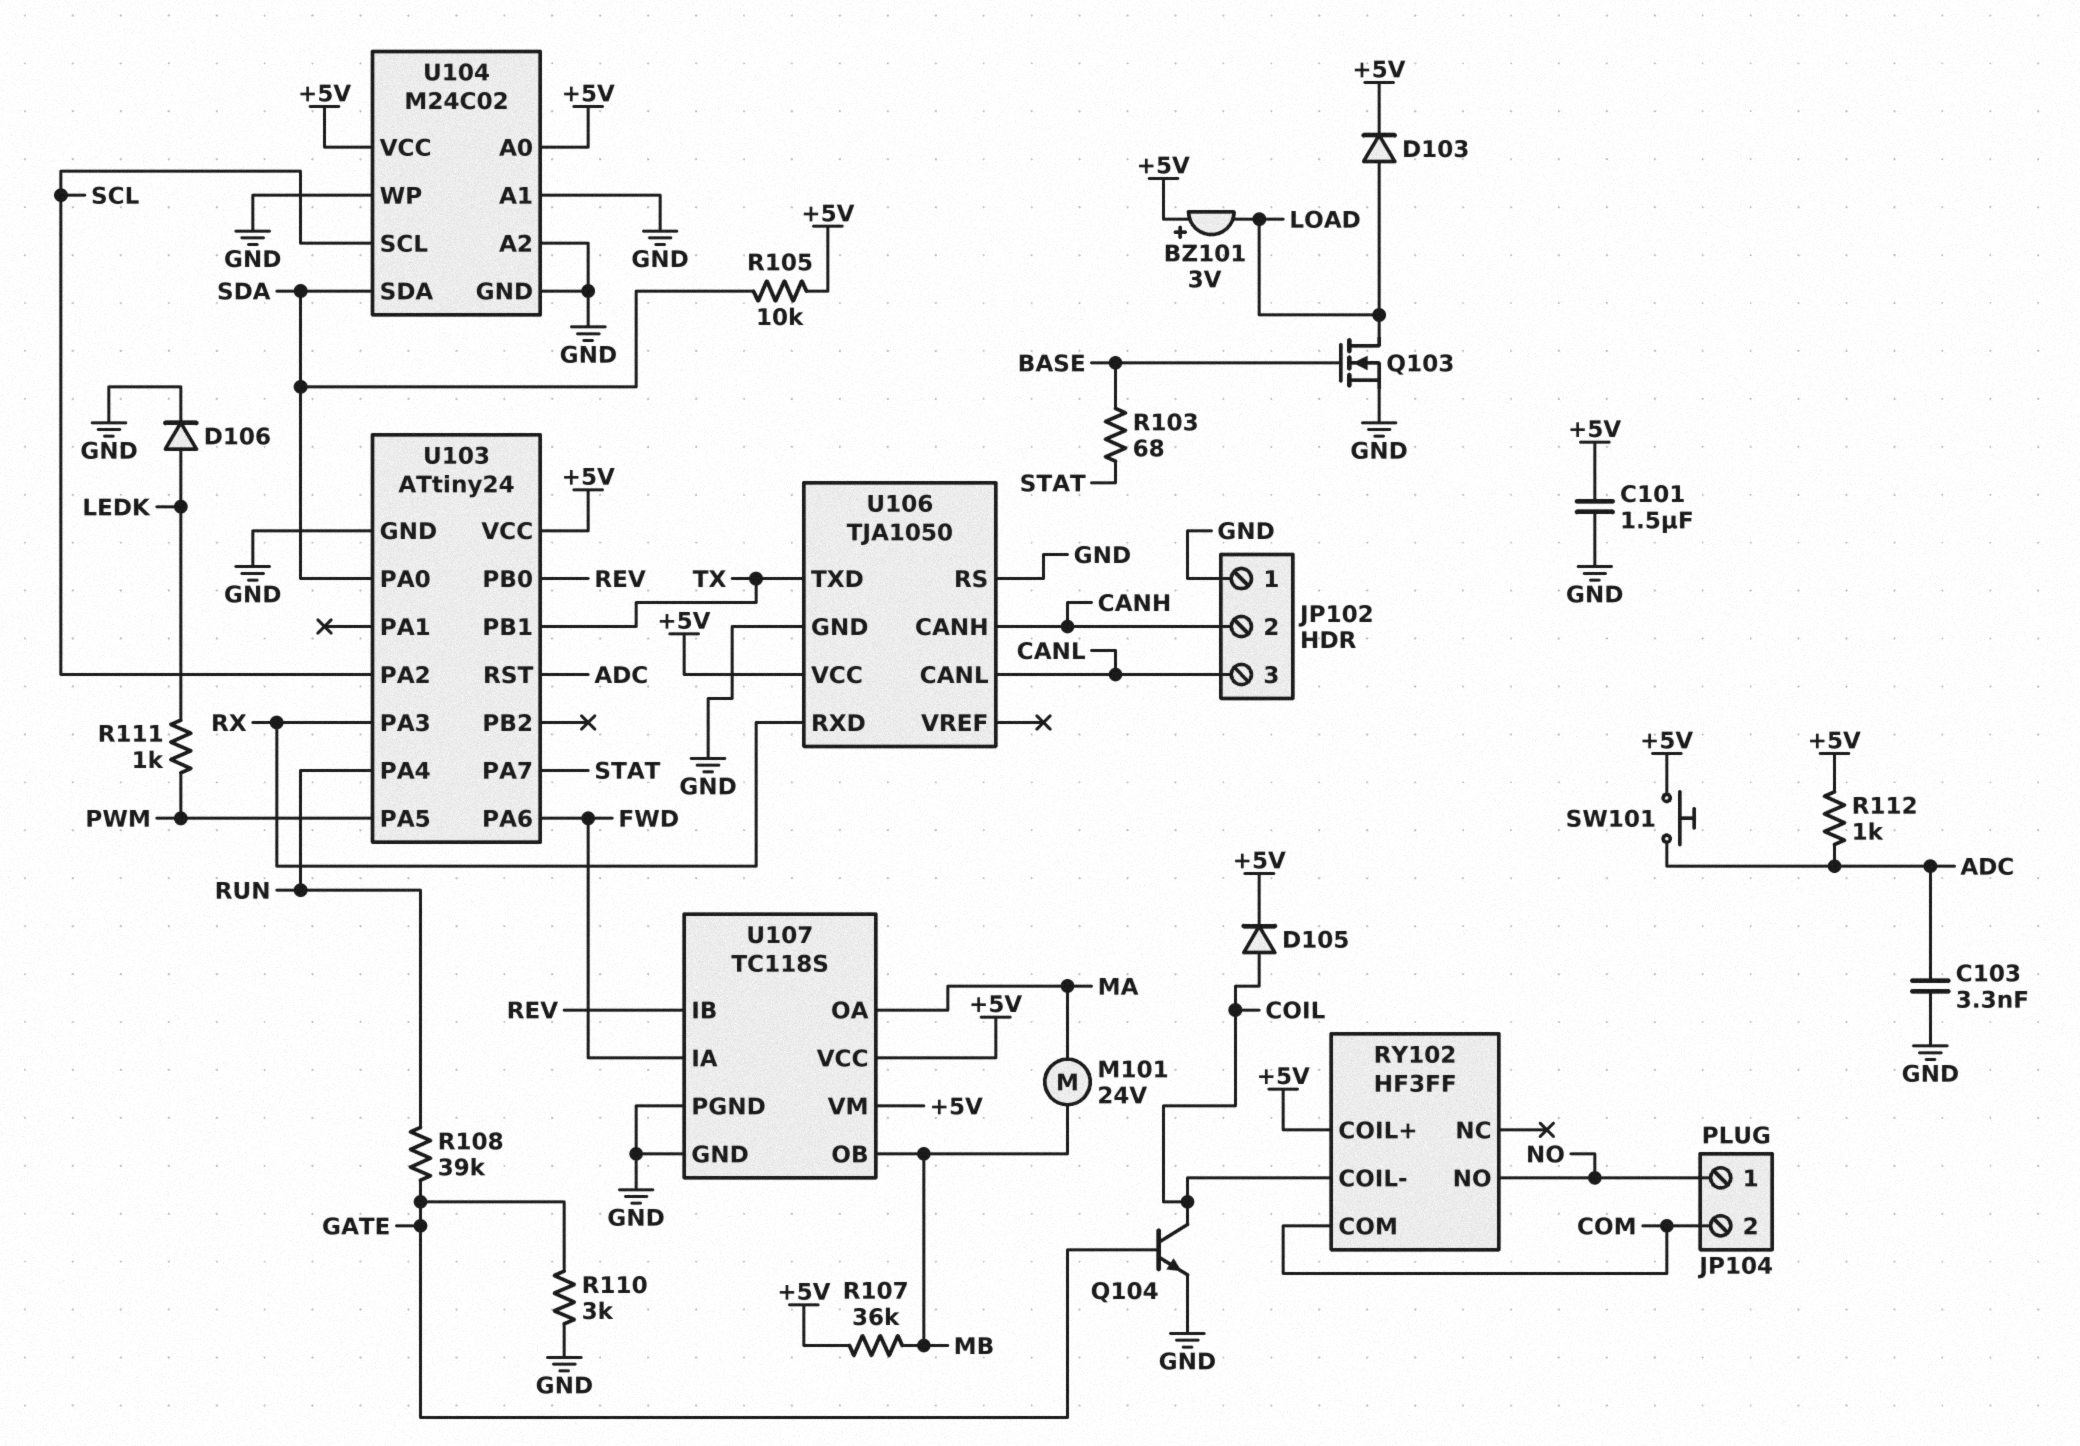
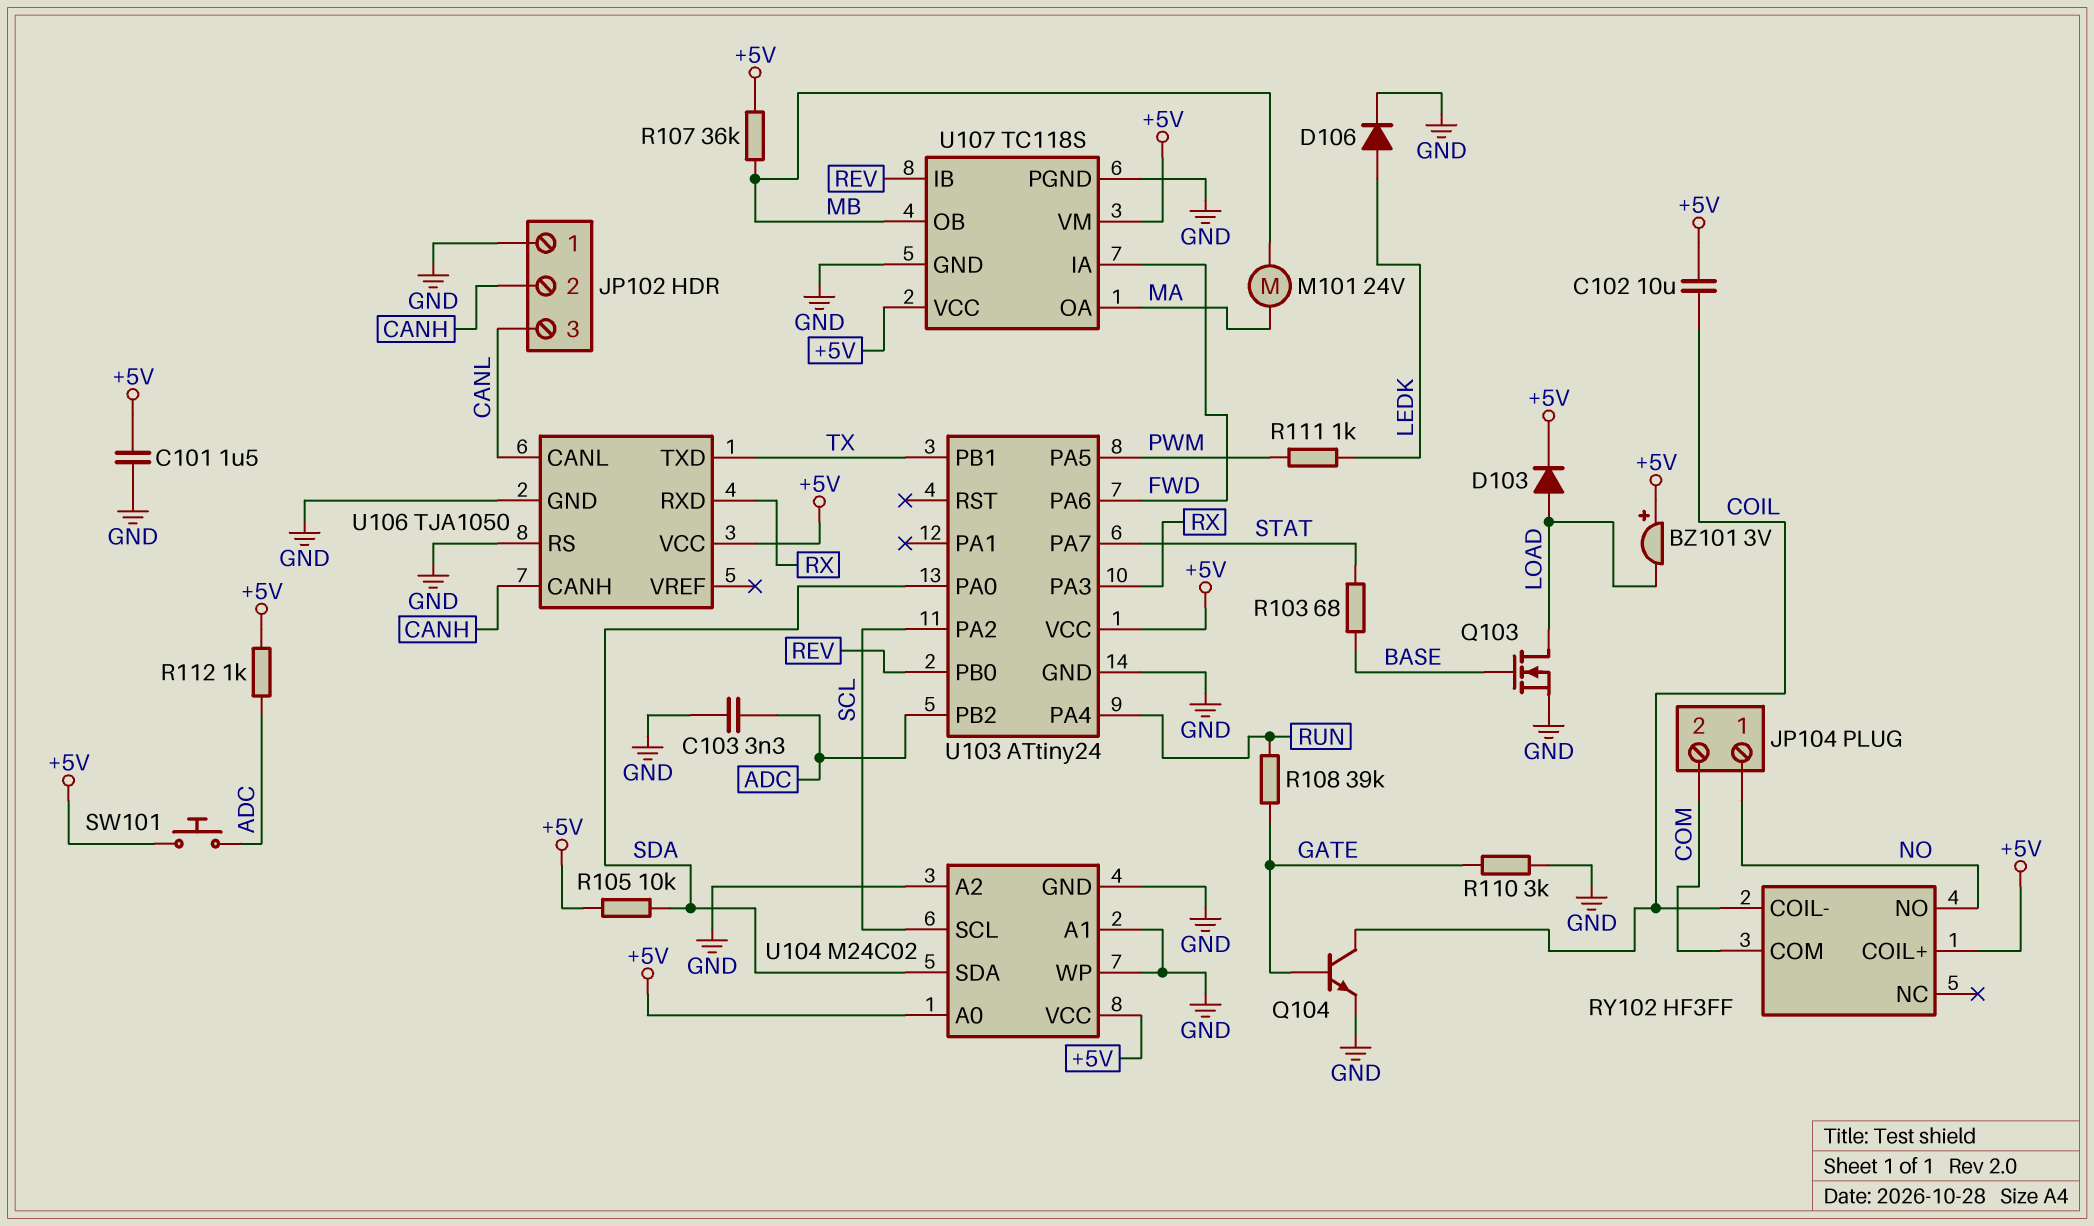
C102: none -> 10uF (+5V, COIL)
D105: diode (A COIL, K +5V) -> none
U103 pin PB2: none -> ADC
U103 pin RST: ADC -> none

